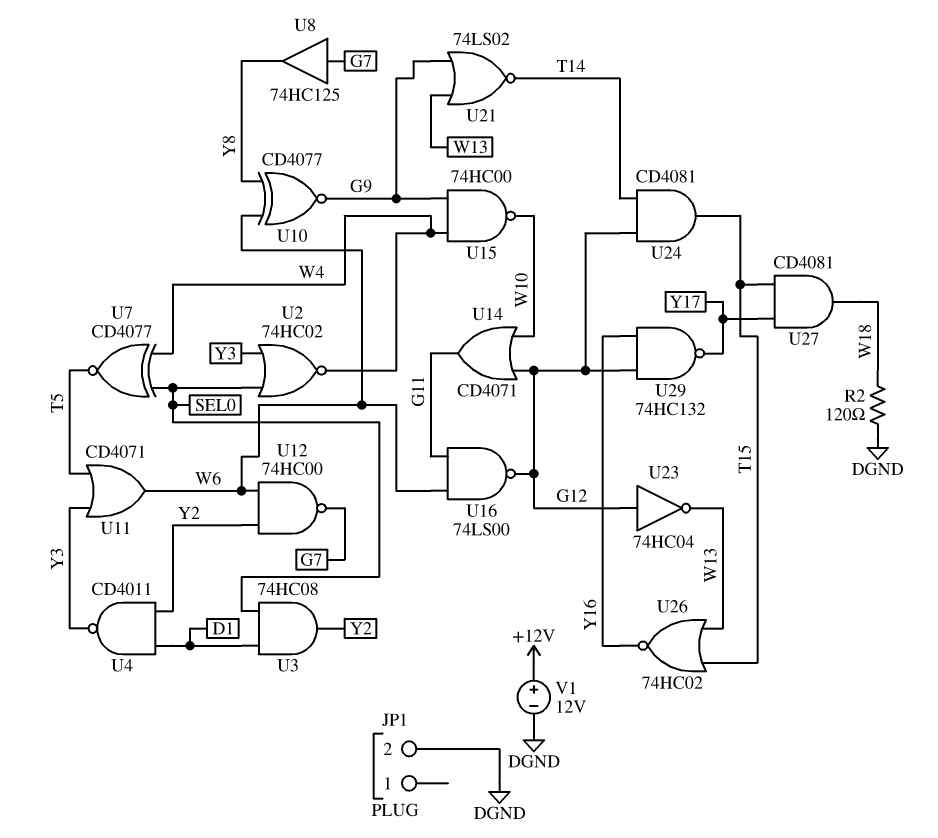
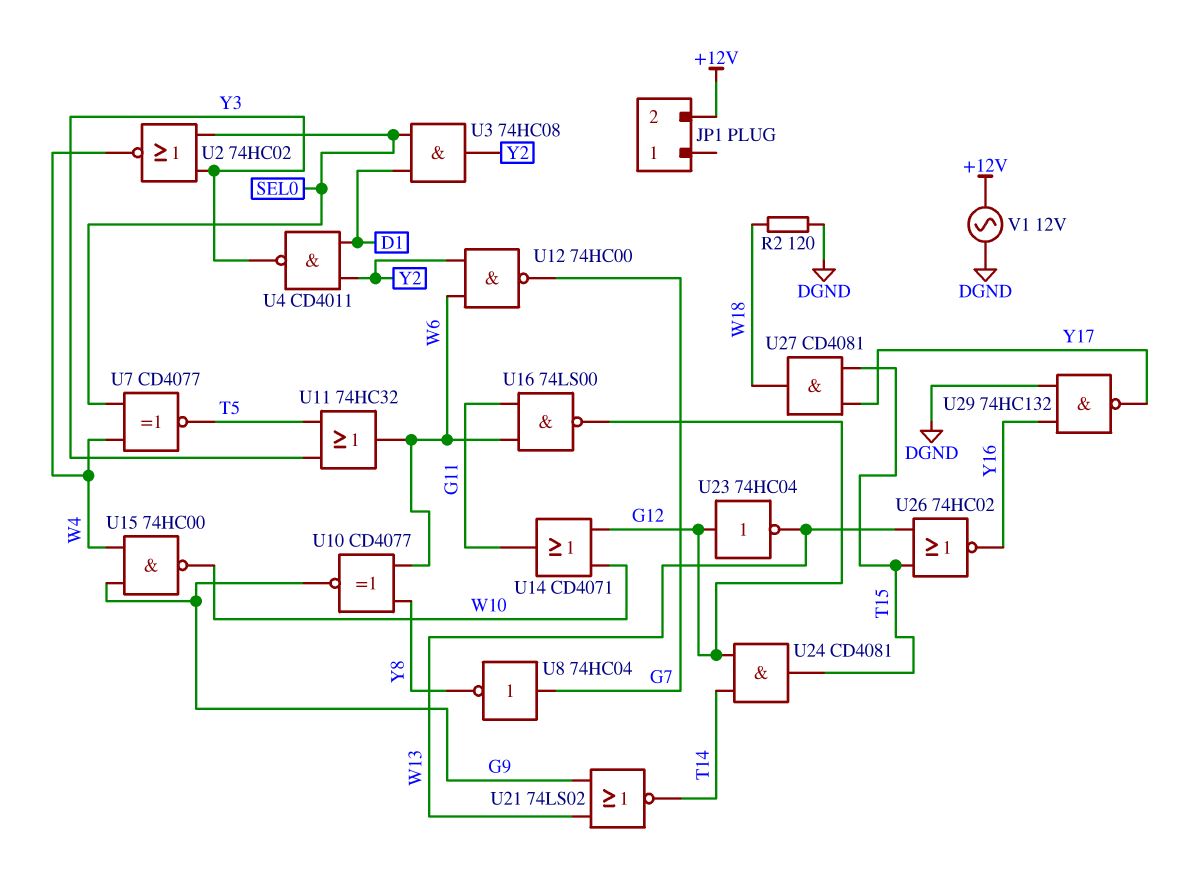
JP1 pin 2: DGND -> +12V
U8: buffer 74HC125 (in G7, out Y8) -> NOT 74HC04 (in G7, out Y8)
U11: OR CD4071 (in T5, in Y3, out W6) -> OR 74HC32 (in T5, in Y3, out W6)
U29: NAND 74HC132 (in G12, in Y16, out Y17) -> NAND 74HC132 (in DGND, in Y16, out Y17)
V1: 12V (plus +12V, minus DGND) -> AC 12V (+12V, DGND)

